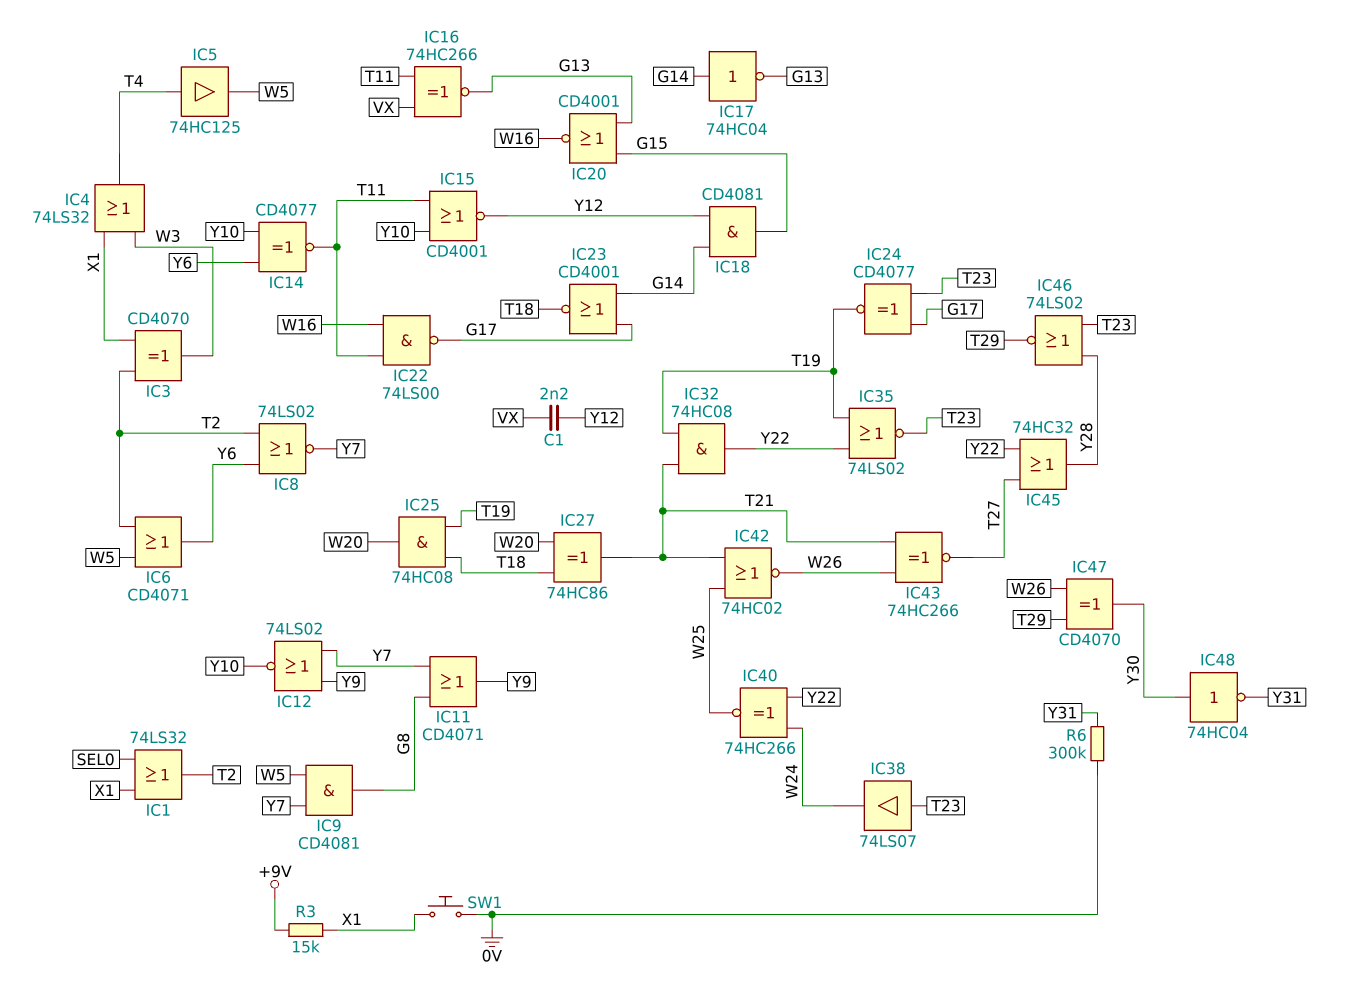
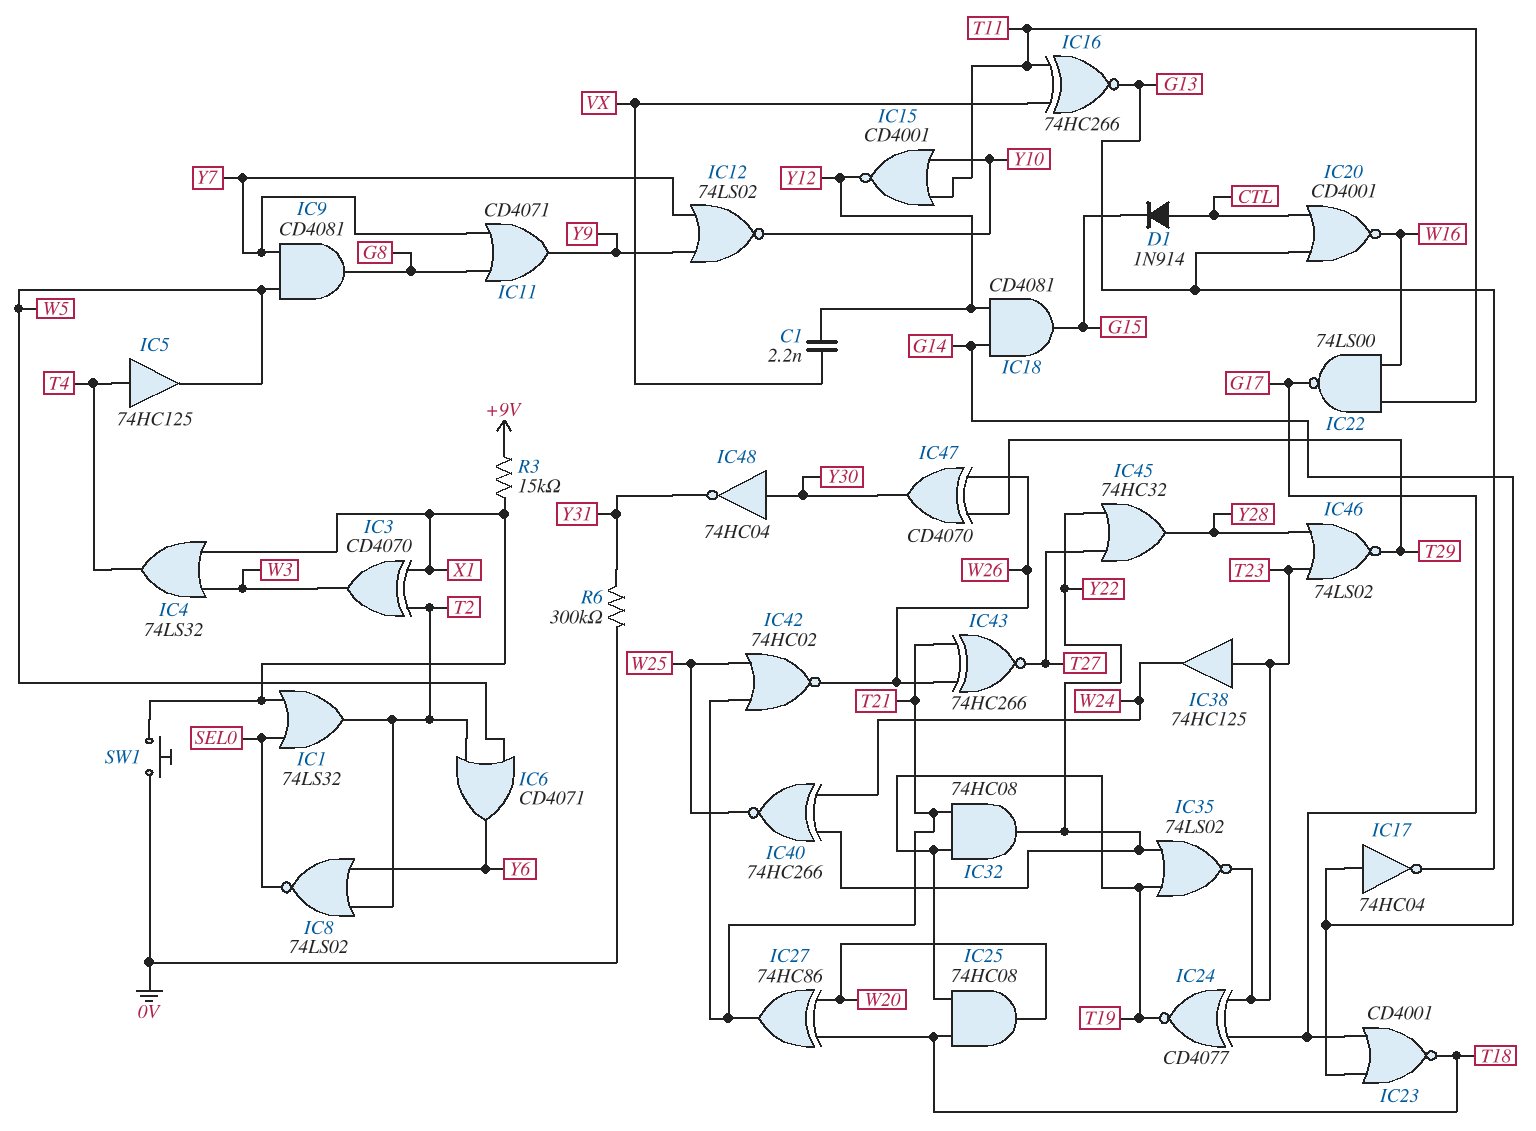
D1: none -> diode 1N914 (A CTL, K G15)
IC8: NOR 74LS02 (in T2, in Y6, out Y7) -> NOR 74LS02 (in T2, in Y6, out SEL0)
IC14: XNOR CD4077 (in Y6, in Y10, out T11) -> none
IC20: NOR CD4001 (in G13, in G15, out W16) -> NOR CD4001 (in CTL, in G13, out W16)
IC38: buffer 74LS07 (in T23, out W24) -> buffer 74HC125 (in T23, out W24)

